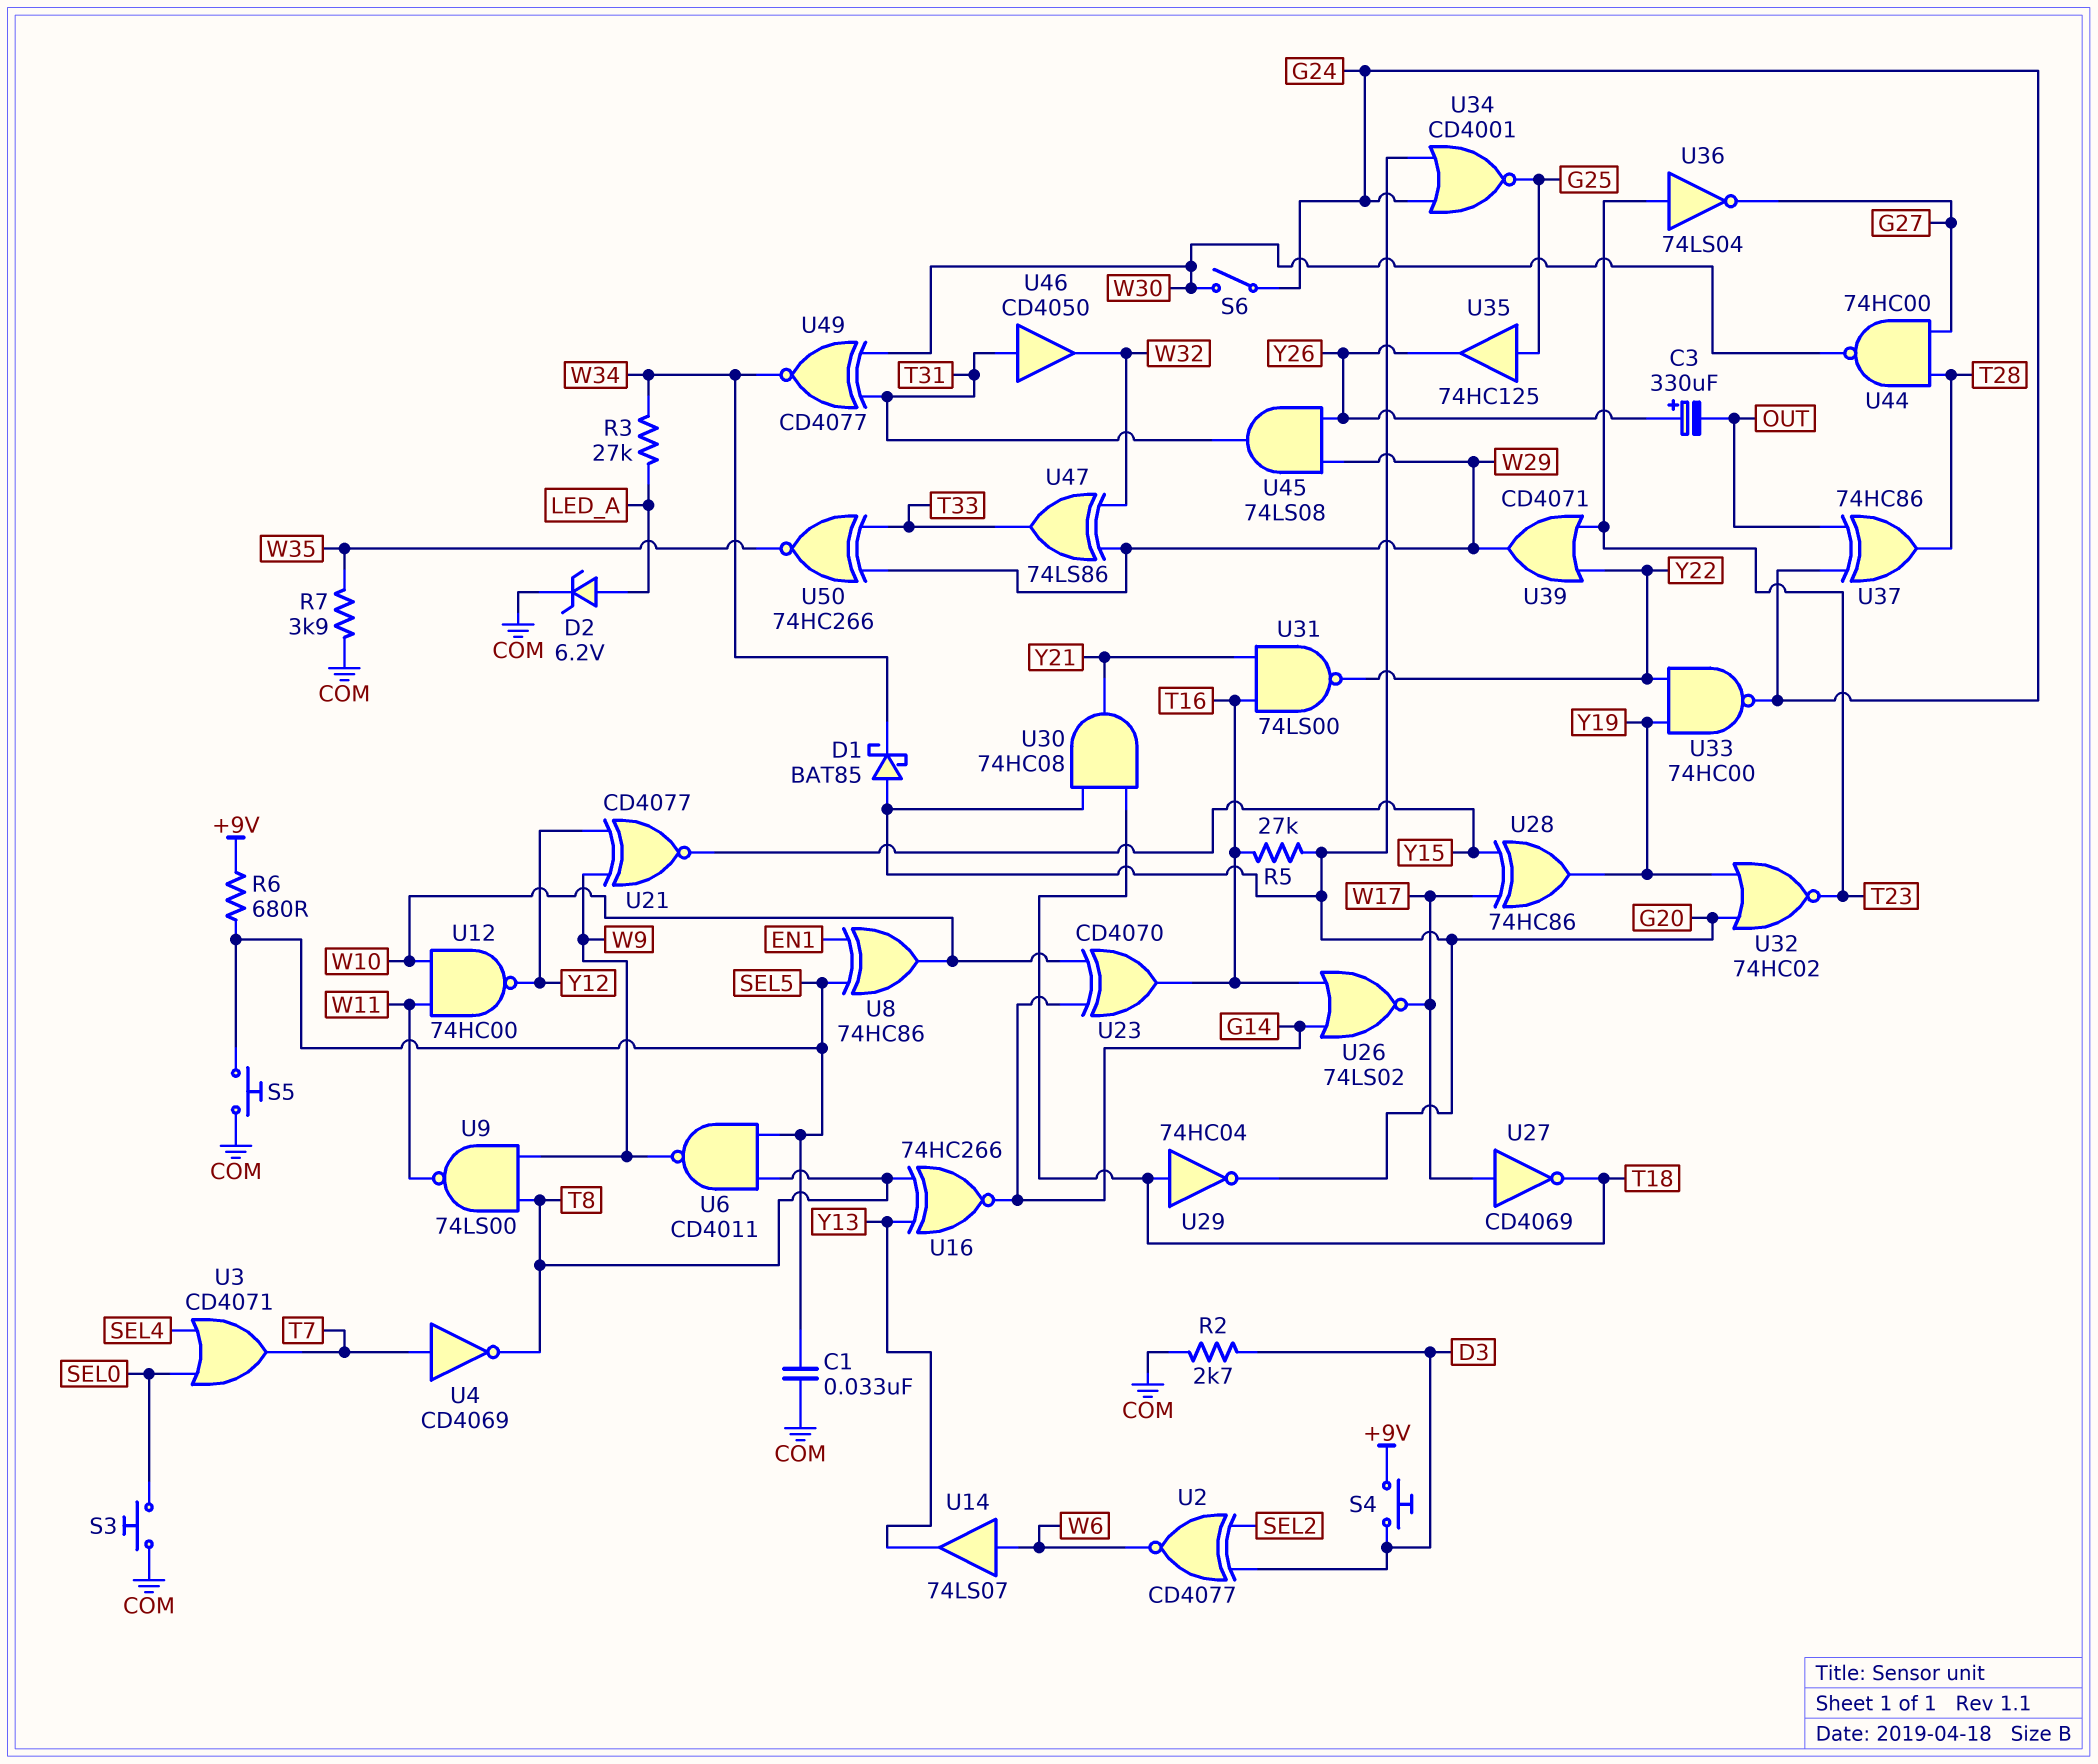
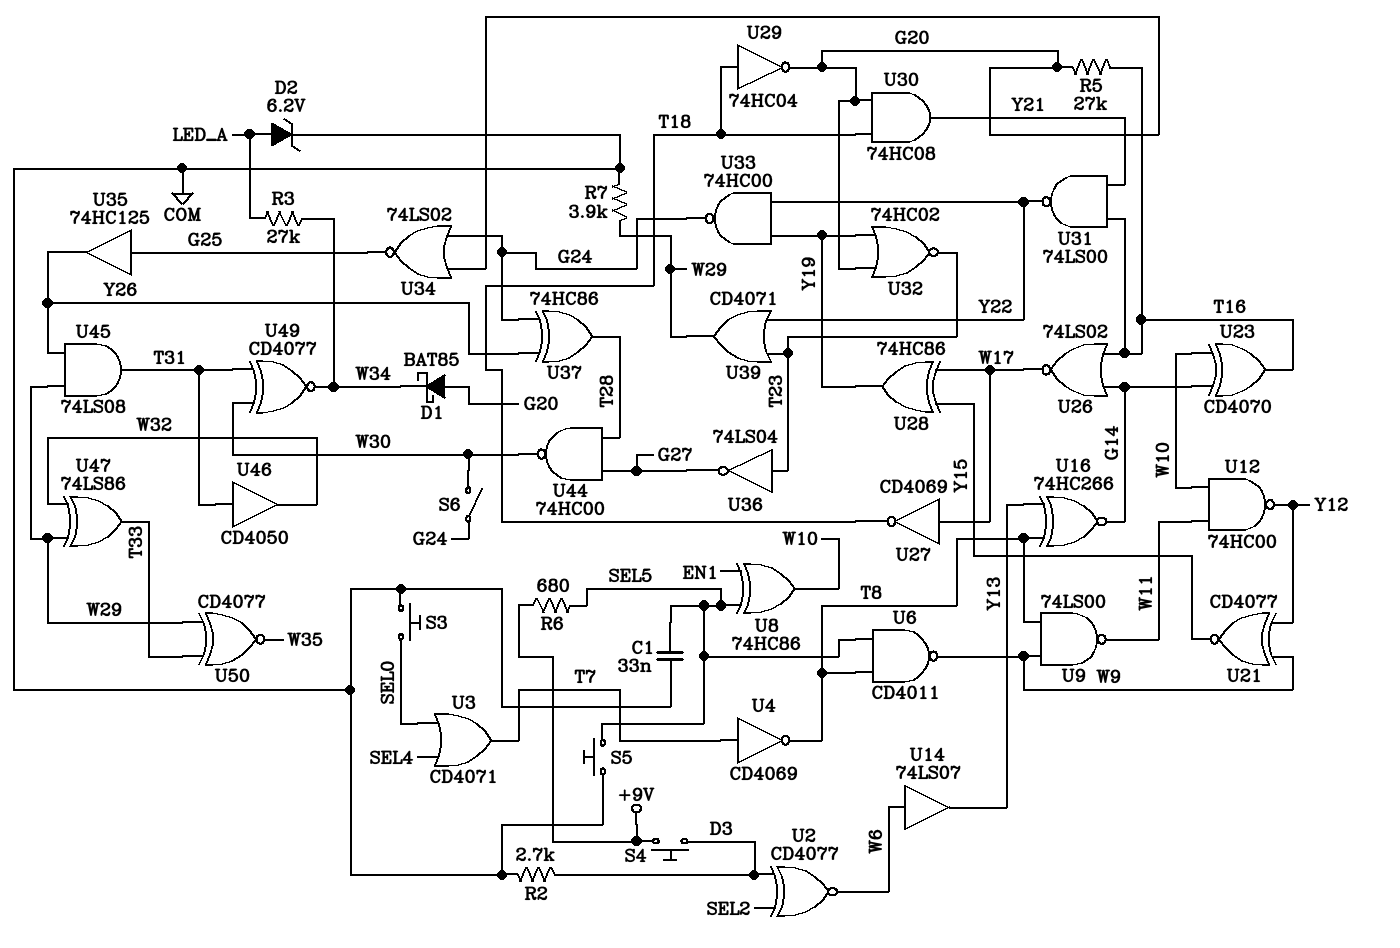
C3: 330uF (plus Y26, minus OUT) -> none
R7: 3.9k (COM, W35) -> 3.9k (COM, W29)
U34: NOR CD4001 (in G20, in G24, out G25) -> NOR 74LS02 (in G20, in G24, out G25)
U37: XOR 74HC86 (in G24, in OUT, out T28) -> XOR 74HC86 (in G24, in Y26, out T28)
U50: XNOR 74HC266 (in T33, in W29, out W35) -> XNOR CD4077 (in T33, in W29, out W35)

